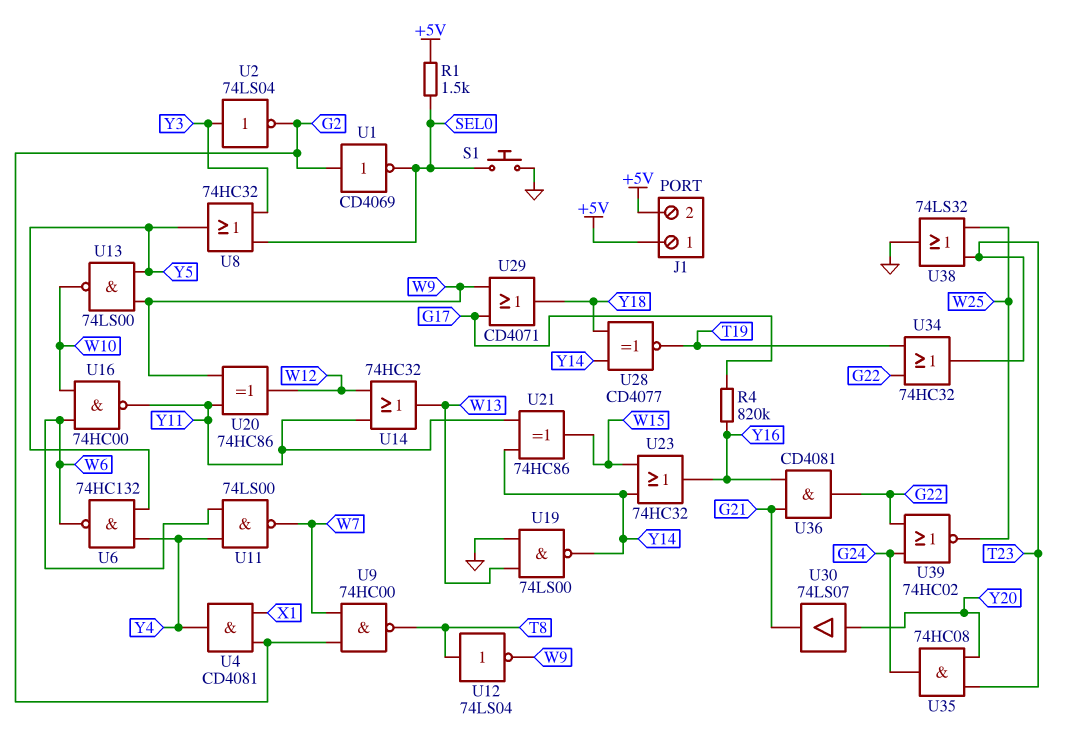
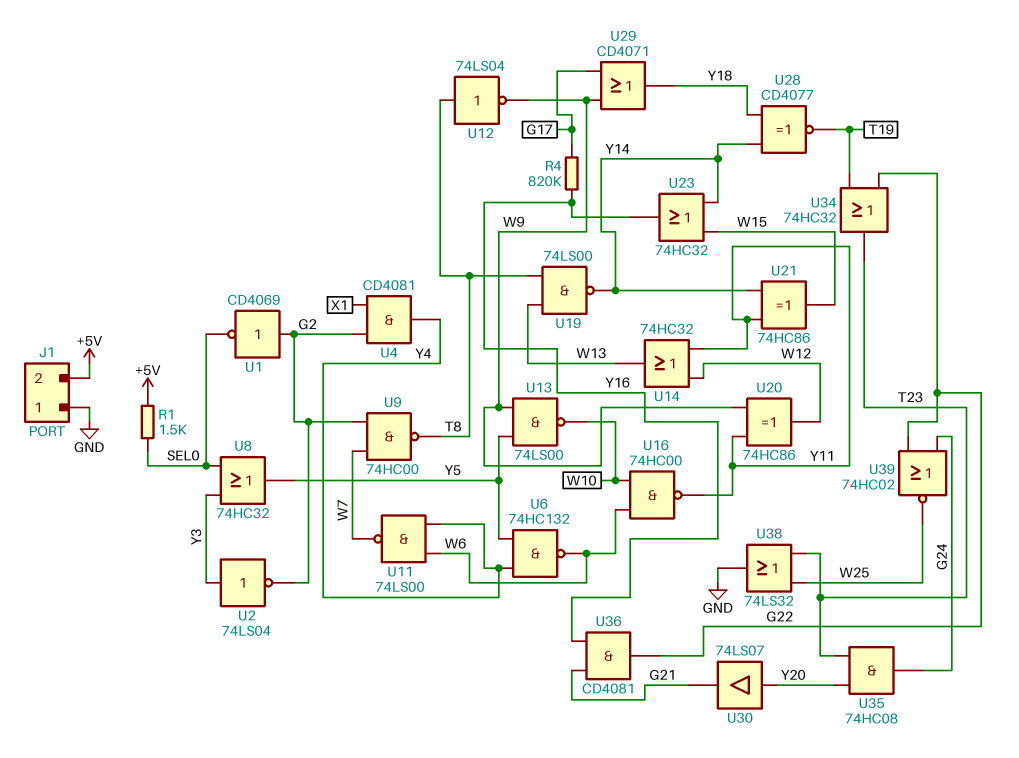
J1 pin 1: +5V -> GND
S1: button (GND, SEL0) -> none
U19: NAND 74LS00 (in GND, in W13, out Y14) -> NAND 74LS00 (in T8, in W13, out Y14)

